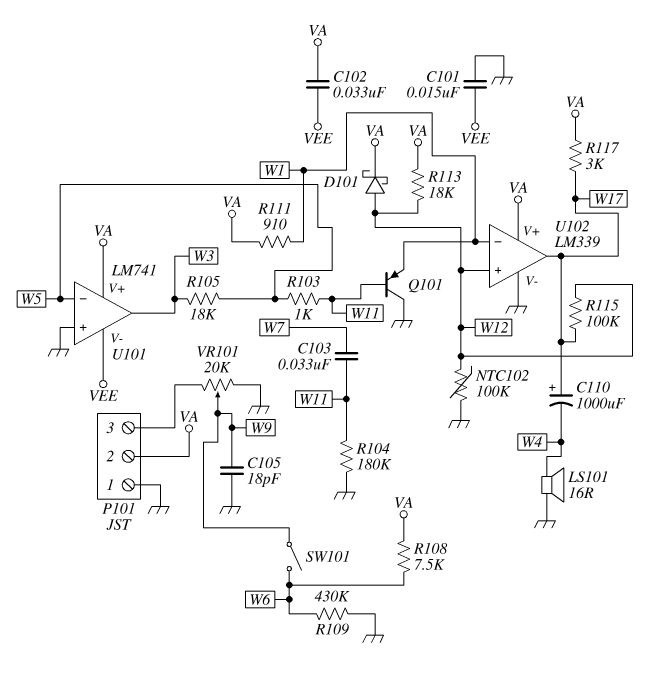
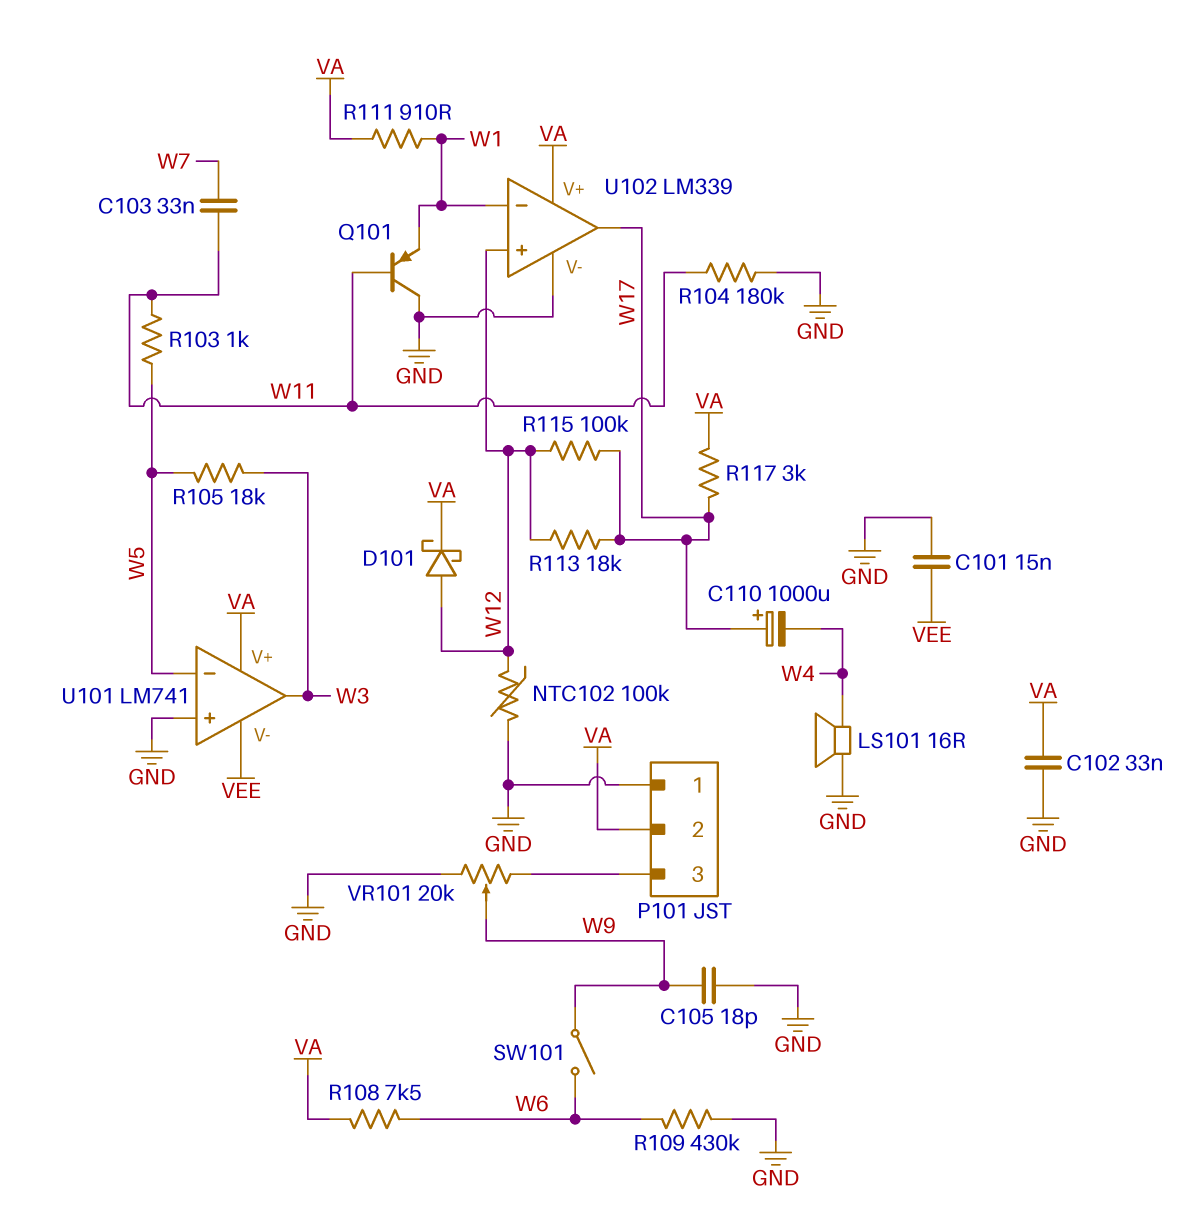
C102: 33nF (VA, VEE) -> 33nF (GND, VA)
R113: 18k (VA, W12) -> 18k (W12, W17)

